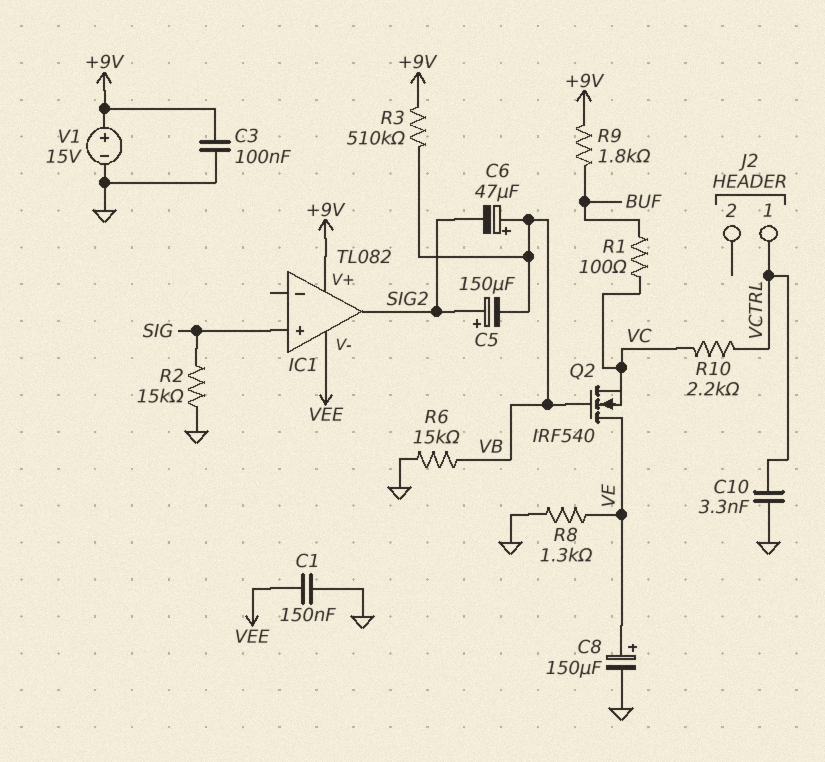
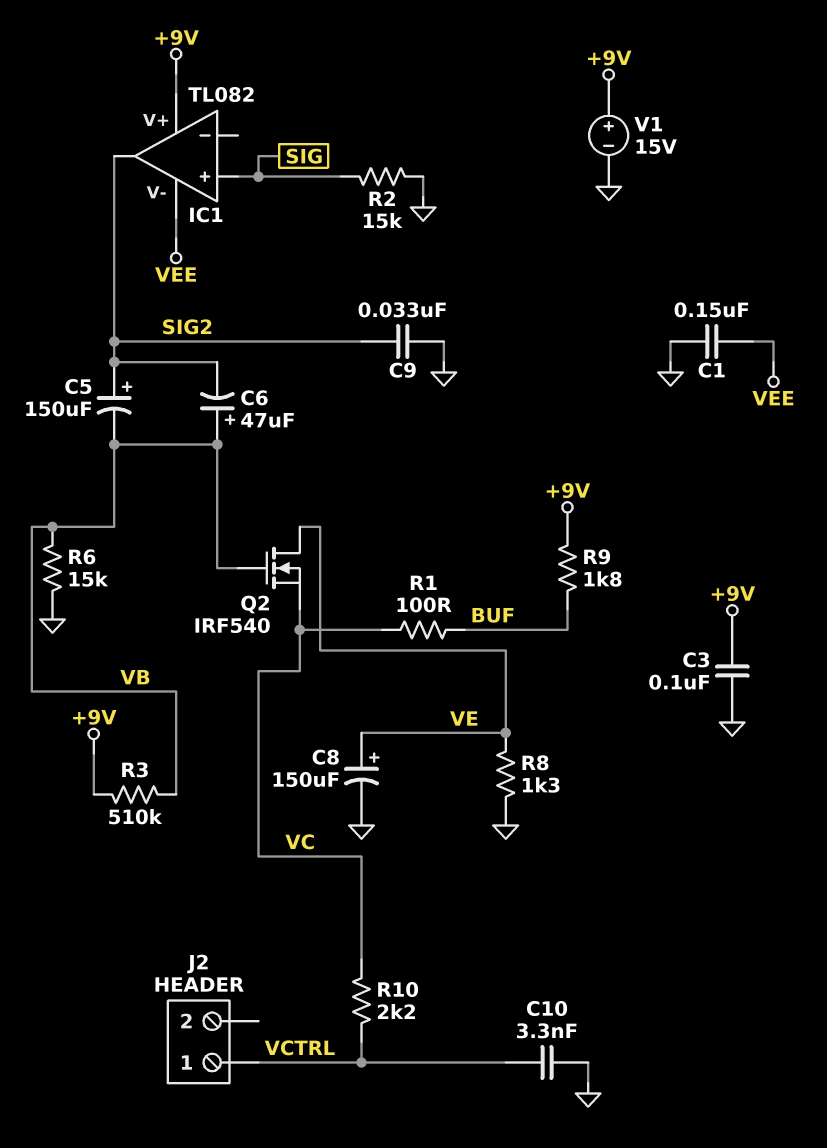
C9: none -> 33nF (GND, SIG2)

